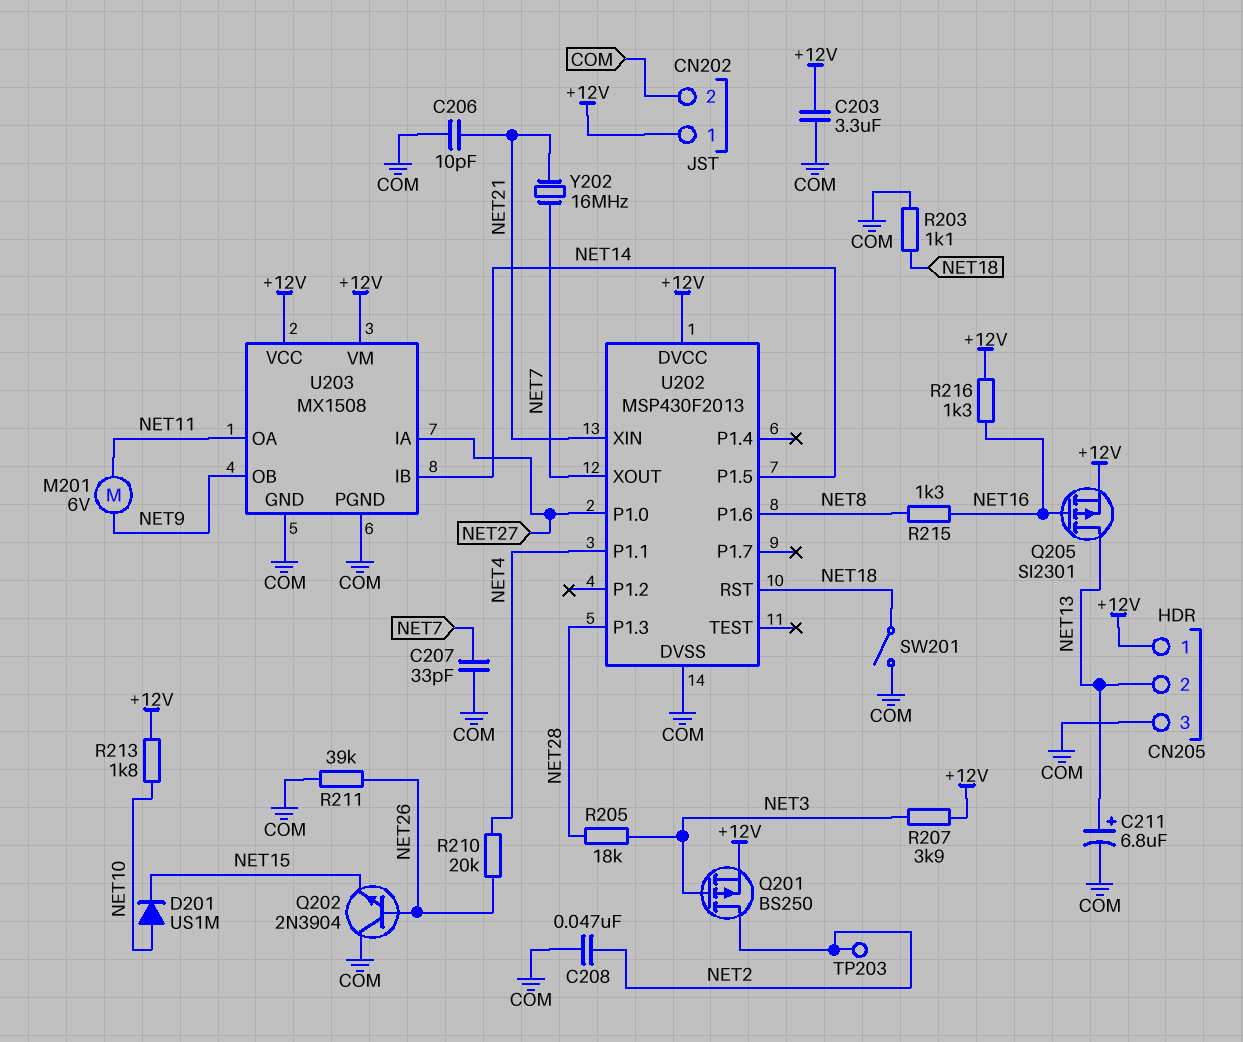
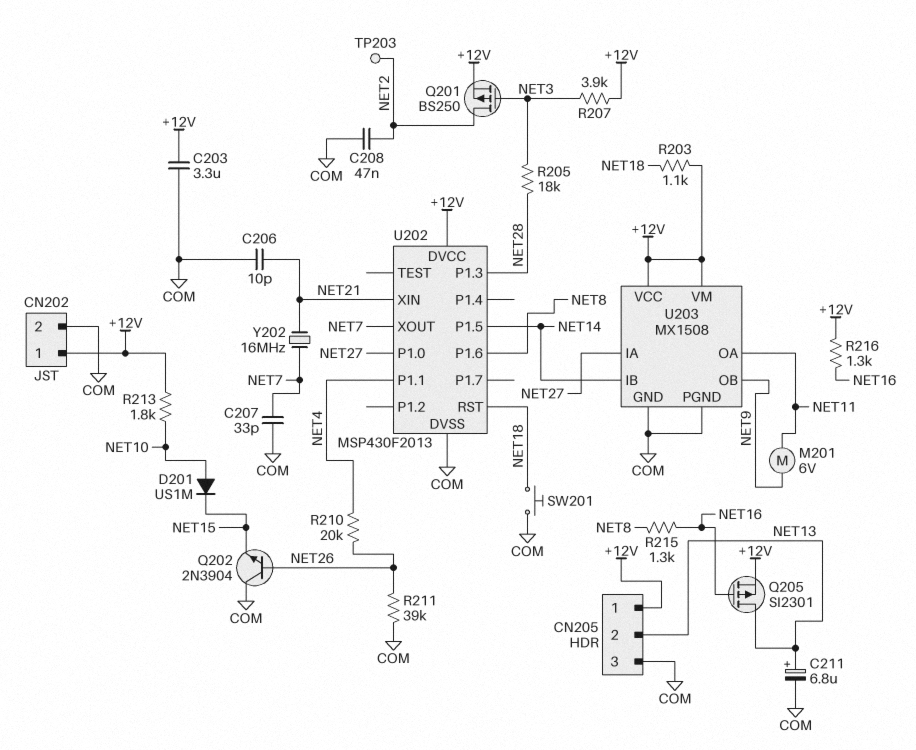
R203: 1.1k (COM, NET18) -> 1.1k (+12V, NET18)
SW201: switch (COM, NET18) -> button (COM, NET18)

